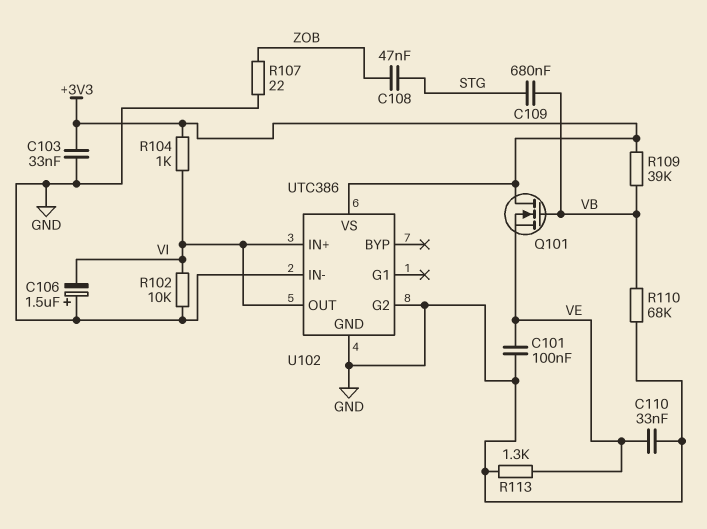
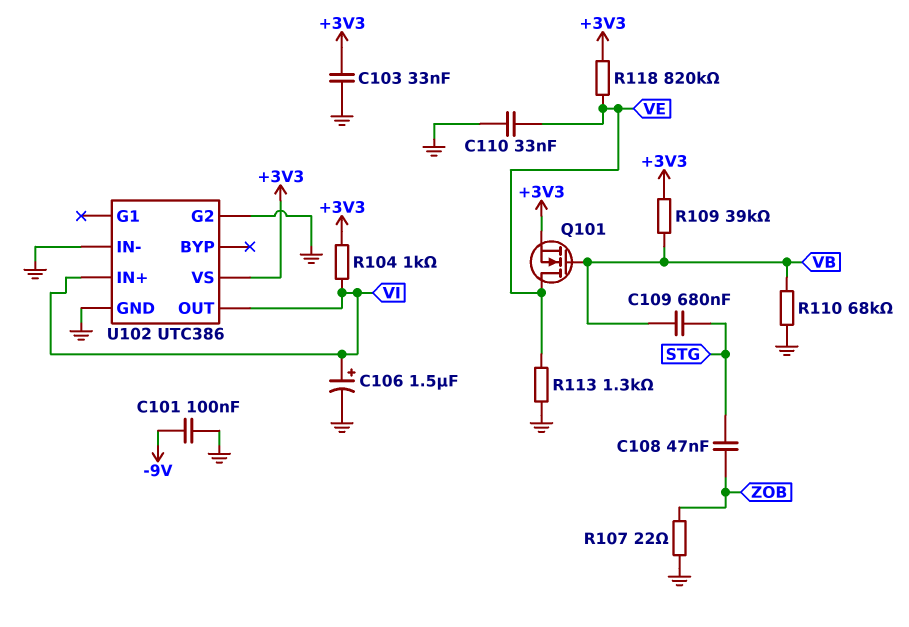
C101: 100nF (GND, VE) -> 100nF (-9V, GND)
C106: 1.5uF (plus GND, minus VI) -> 1.5uF (plus VI, minus GND)
Q101: NMOS (G VB, D +3V3, S VE) -> NMOS (G VB, D VE, S +3V3)
R102: 10k (GND, VI) -> none
R118: none -> 820k (+3V3, VE)

